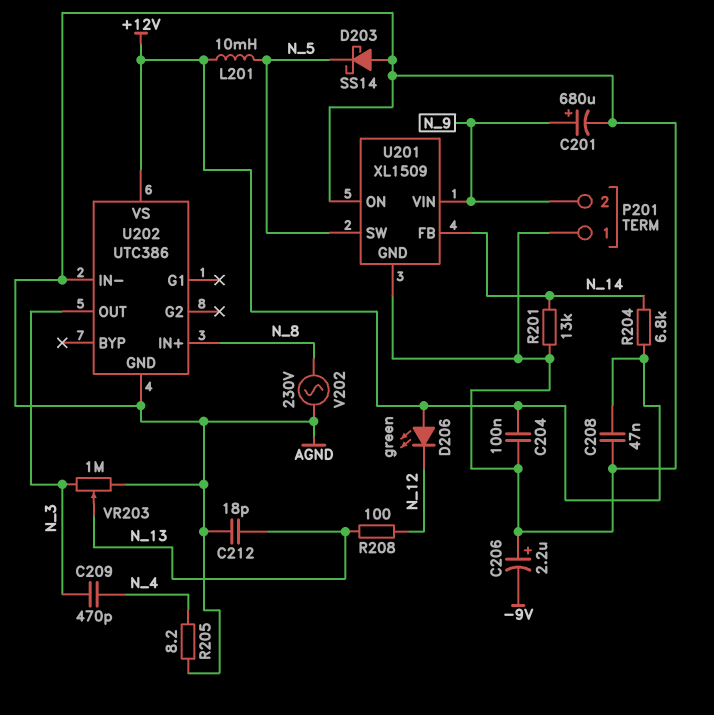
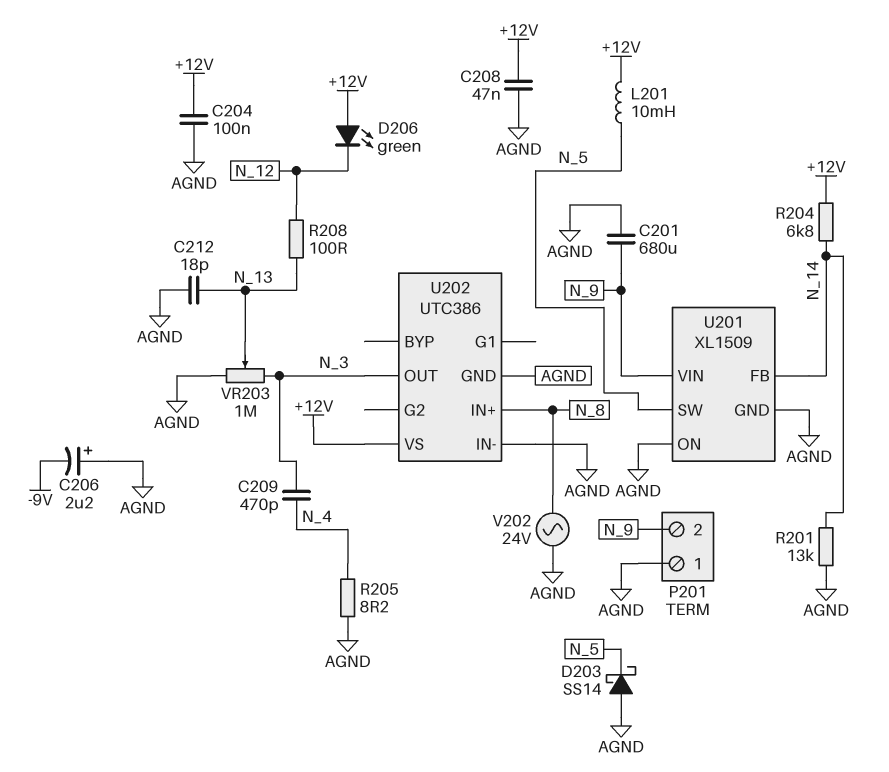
C201: 680uF (plus N_9, minus AGND) -> 680uF (AGND, N_9)
V202: AC 230V (AGND, N_8) -> AC 24V (AGND, N_8)

